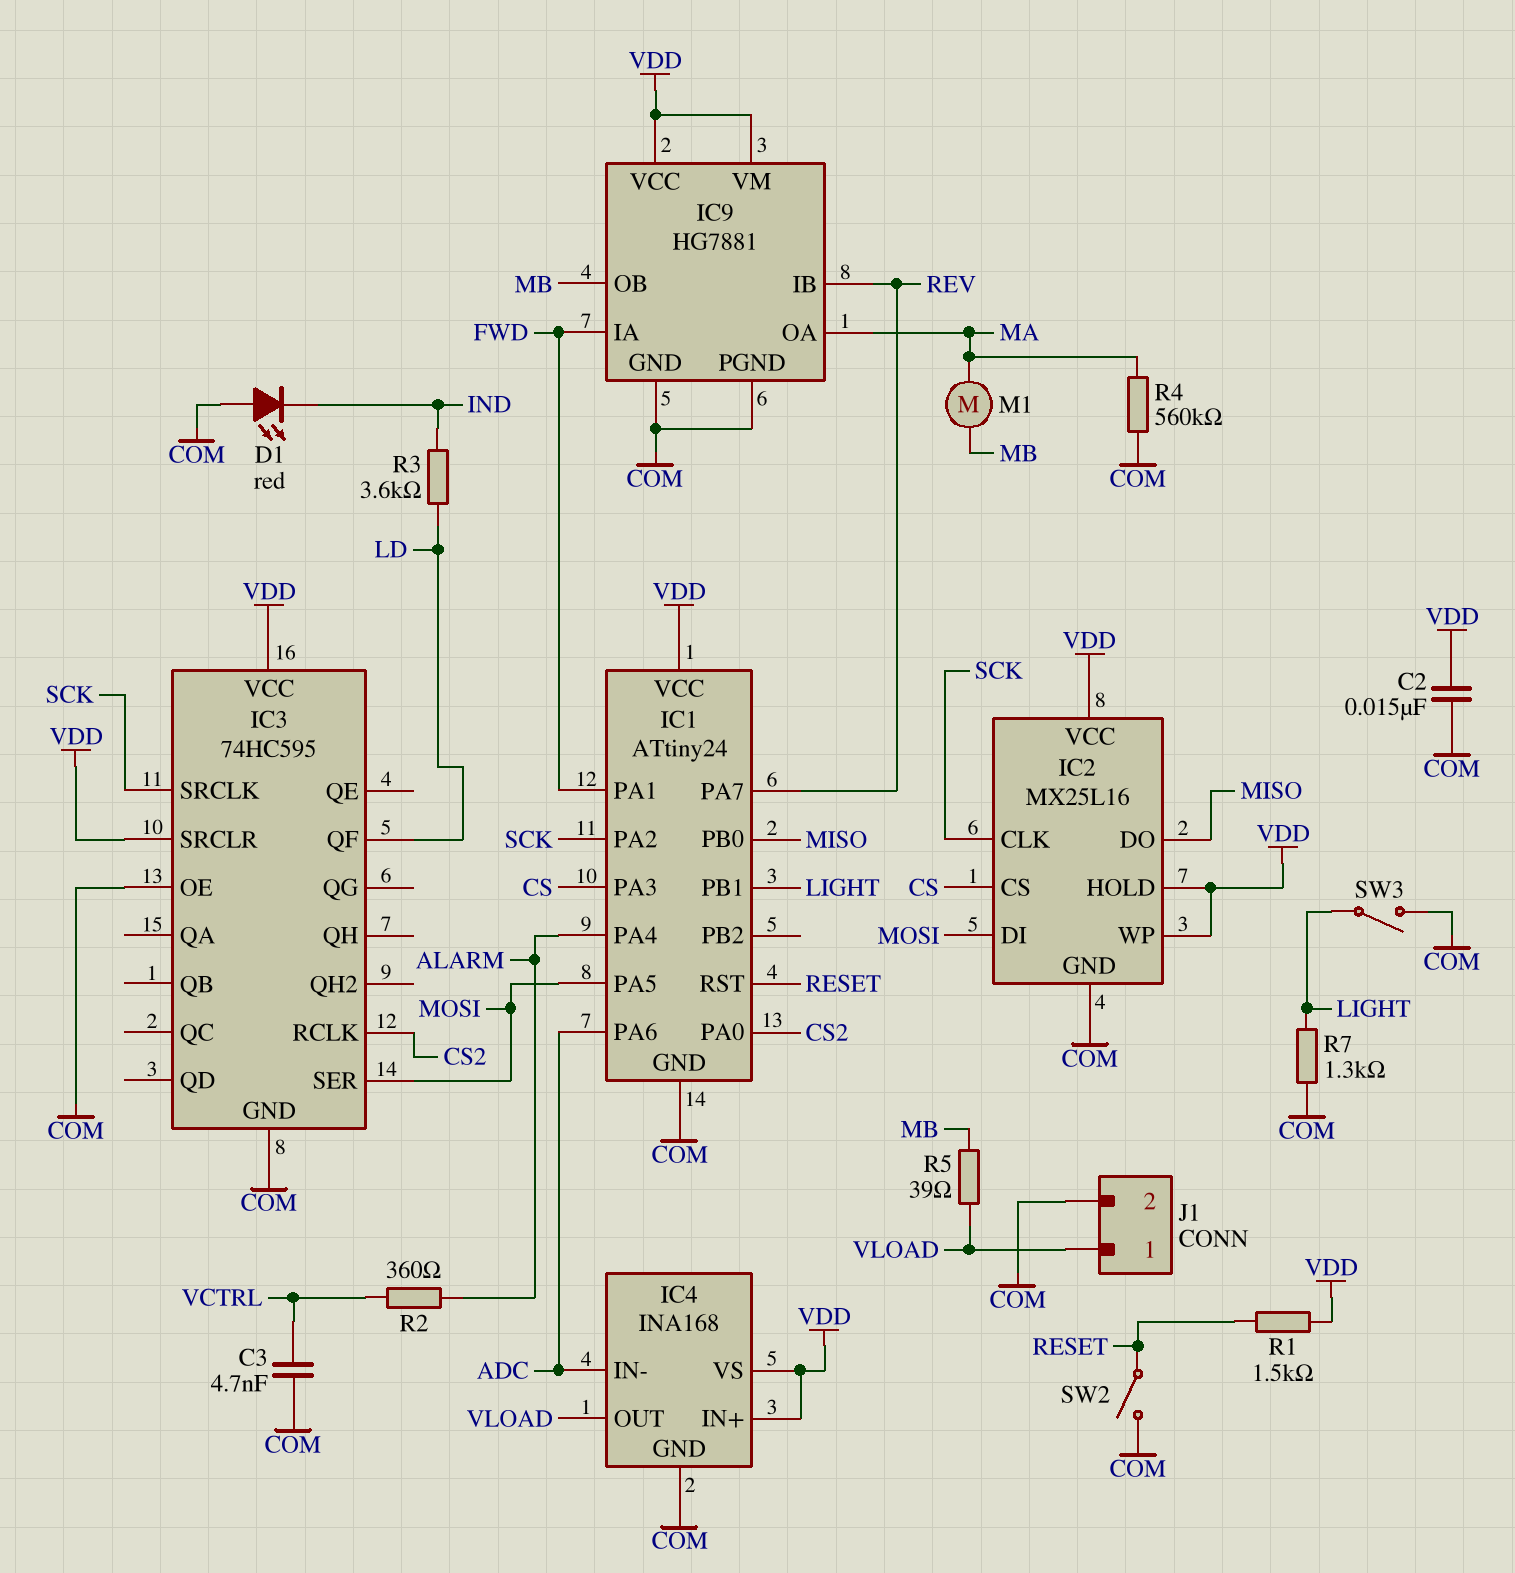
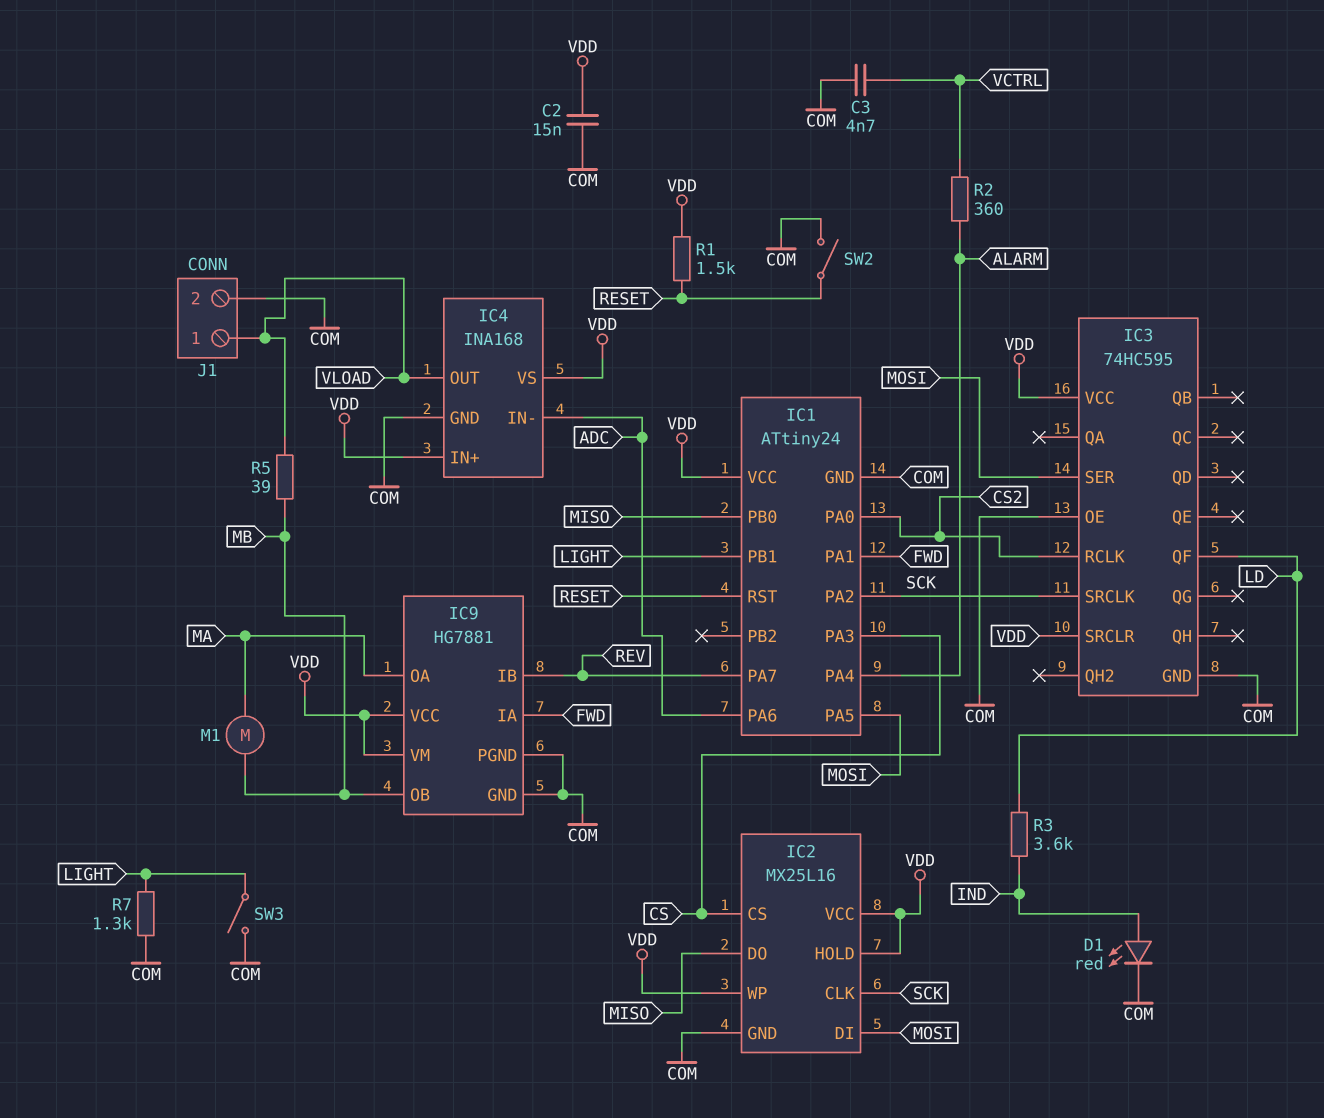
D1: LED red (A COM, K IND) -> LED red (A IND, K COM)
R4: 560k (COM, MA) -> none

